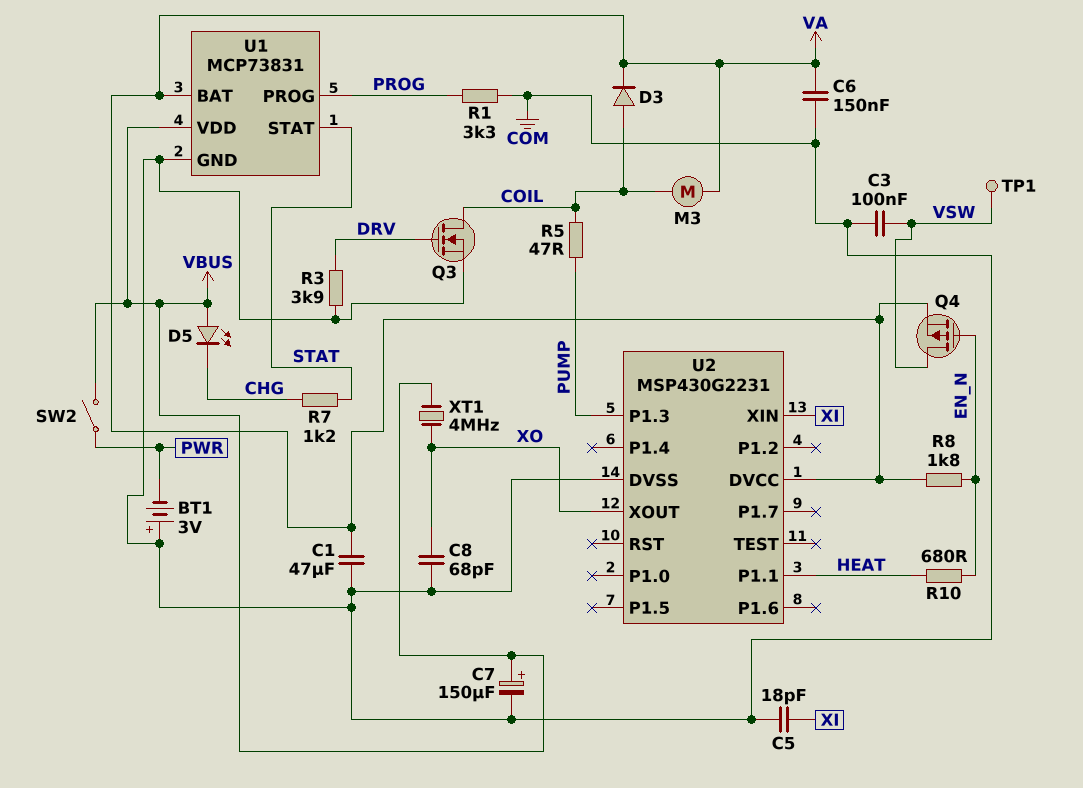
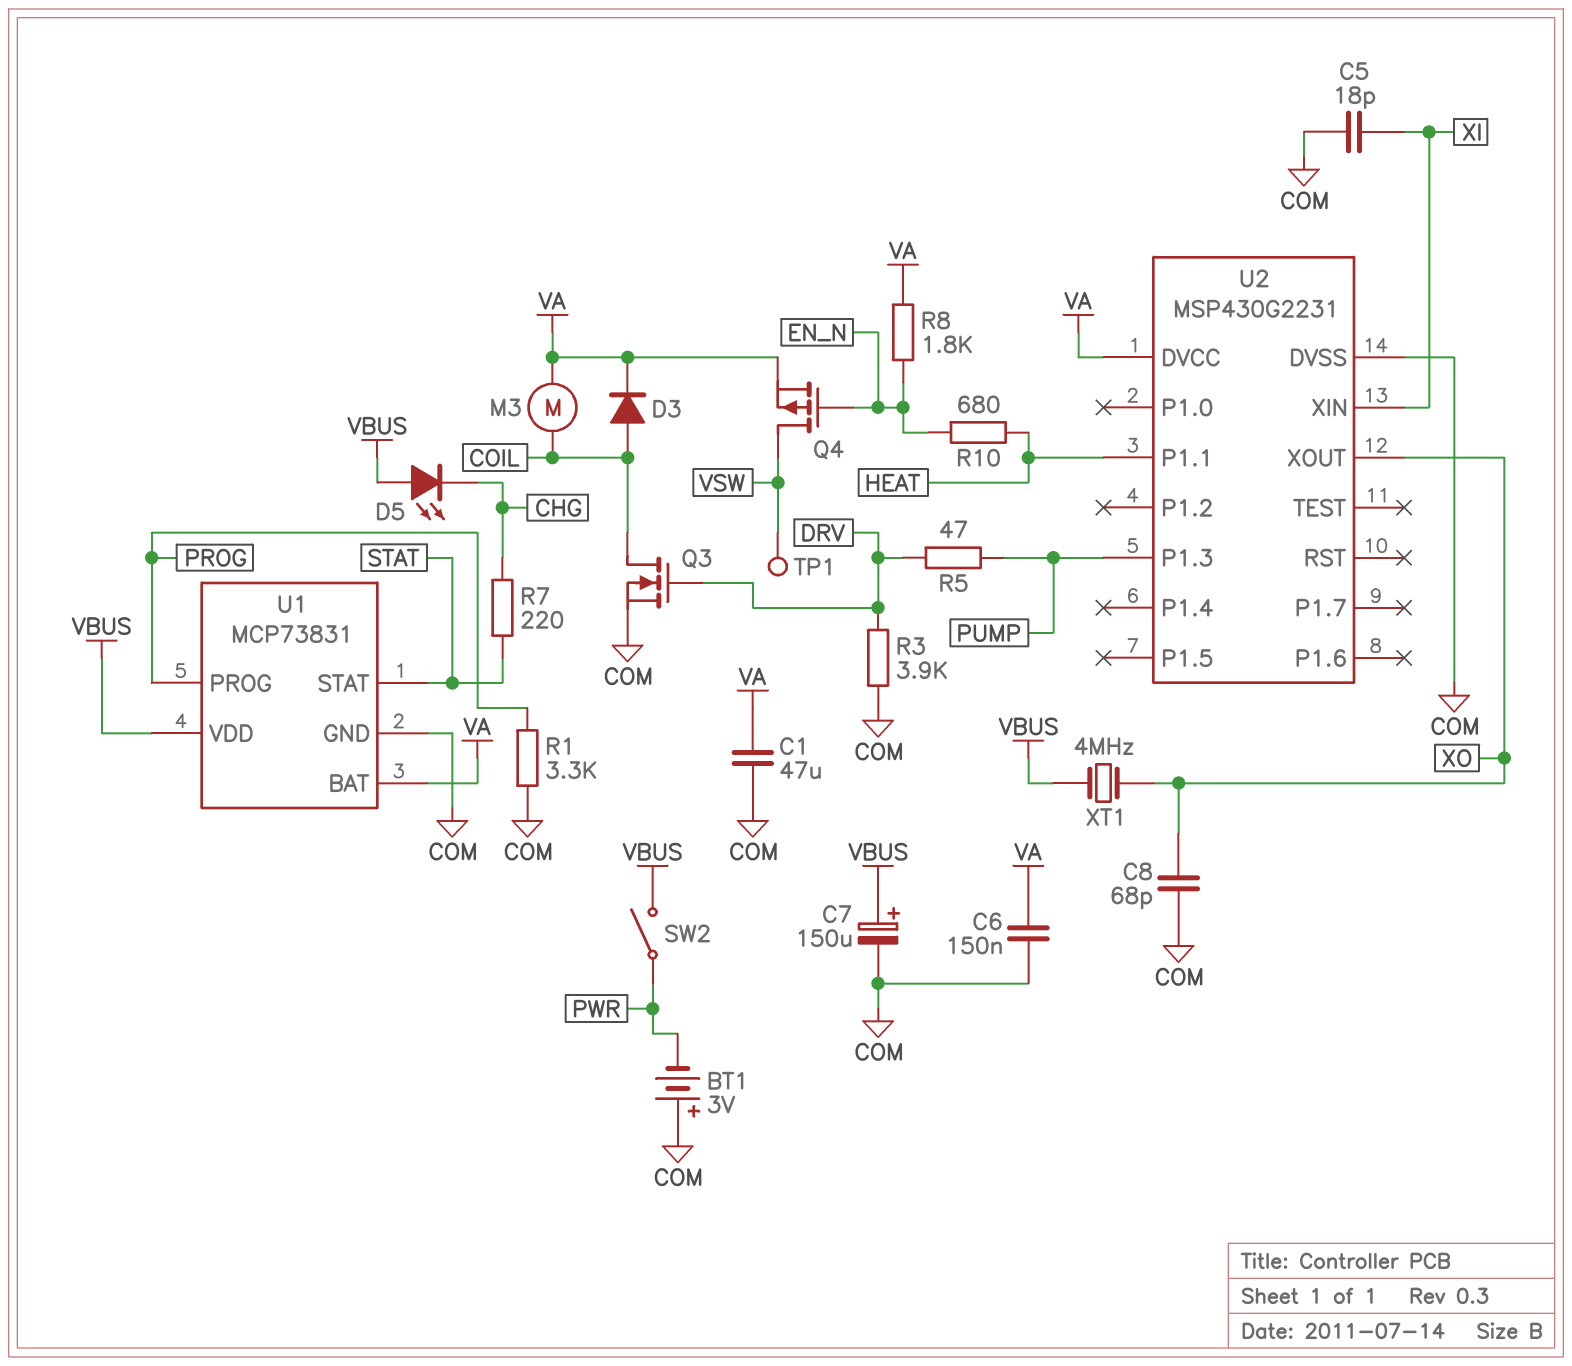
C3: 100nF (COM, VSW) -> none
R5: 47 (COIL, PUMP) -> 47 (DRV, PUMP)
R7: 1.2k (CHG, STAT) -> 220 (CHG, STAT)

